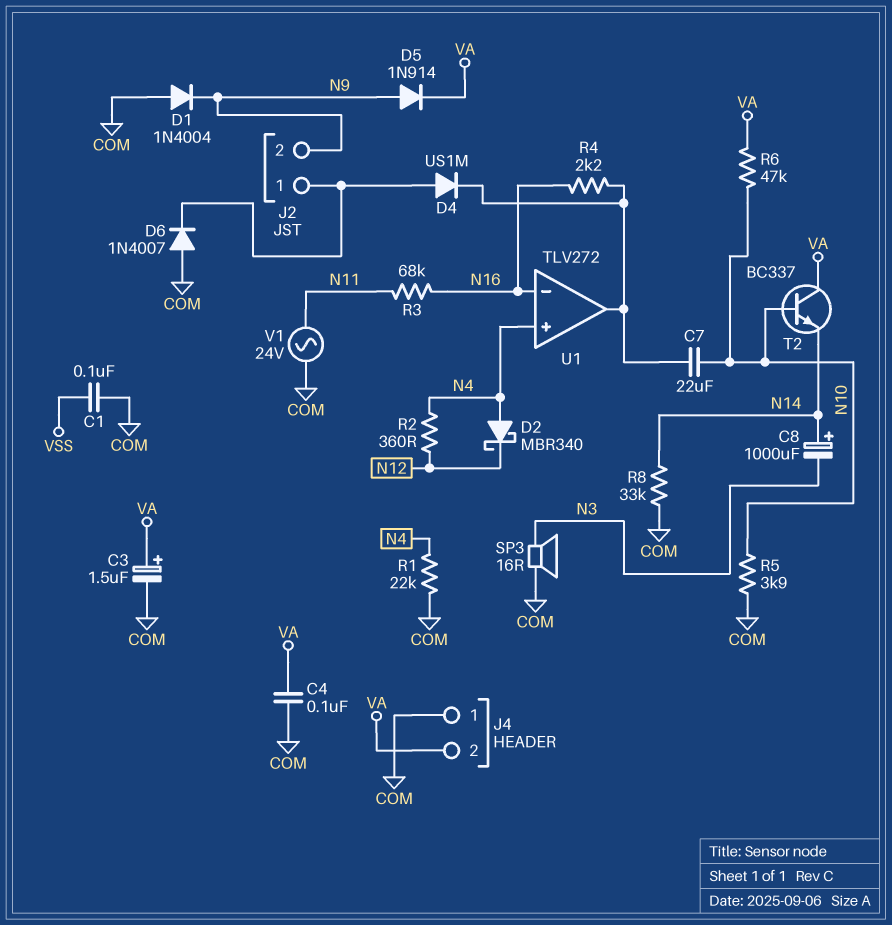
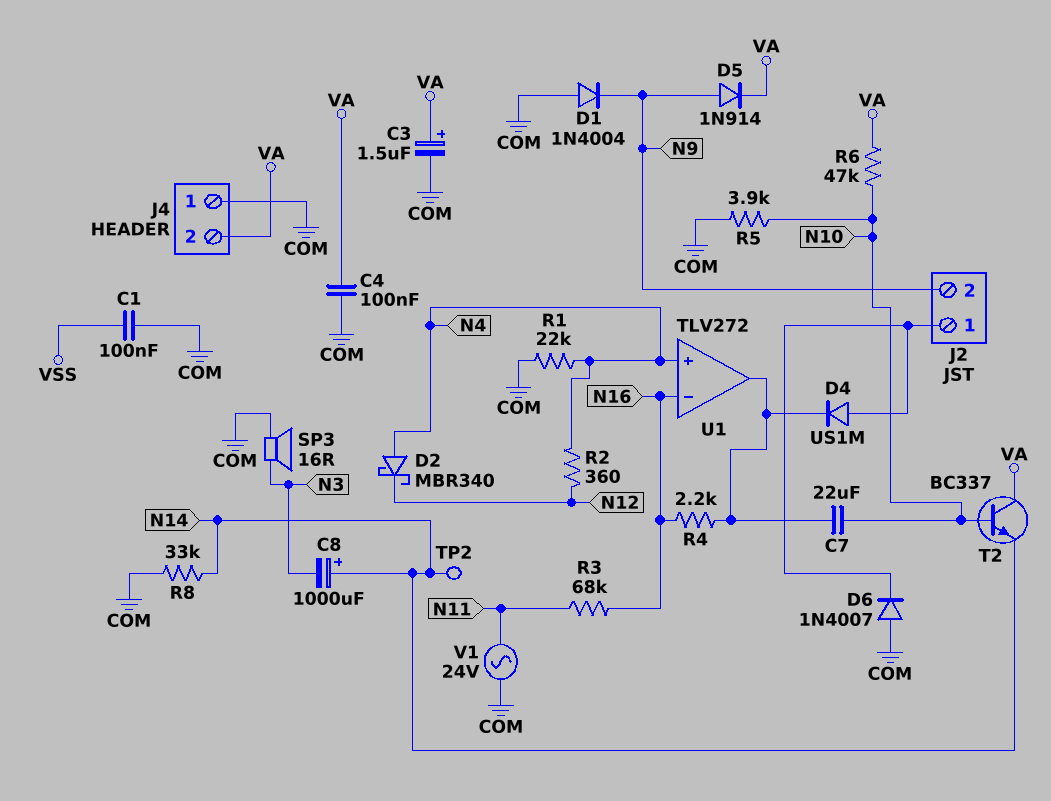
TP2: none -> test point (N14)

